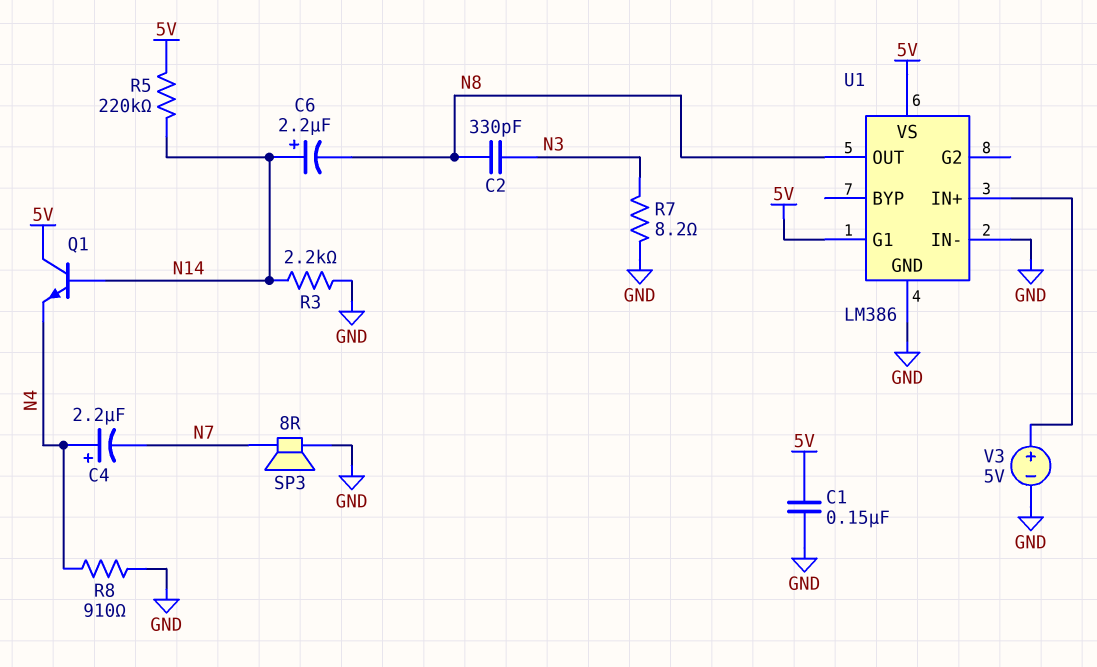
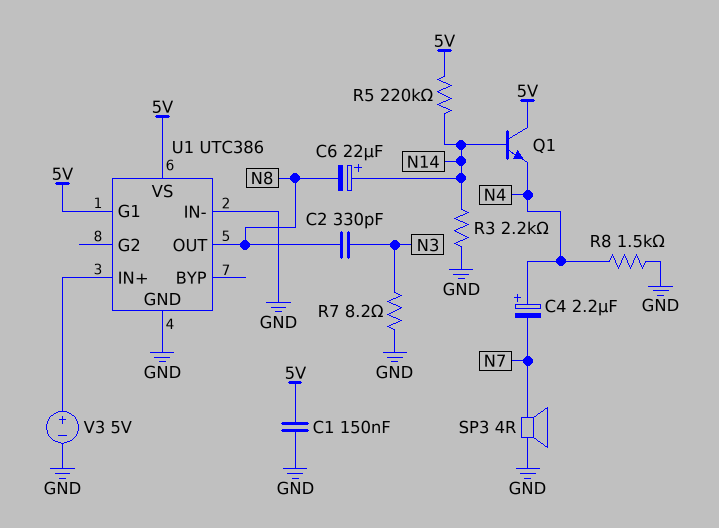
C6: 2.2uF (plus N14, minus N8) -> 22uF (plus N14, minus N8)
R8: 910 (GND, N4) -> 1.5k (GND, N4)
SP3: speaker 8R (GND, N7) -> speaker 4R (GND, N7)
U1: LM386 -> UTC386

